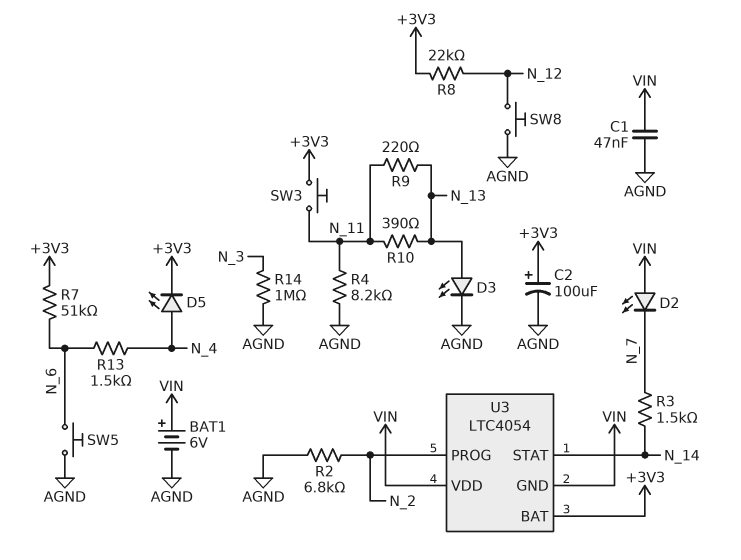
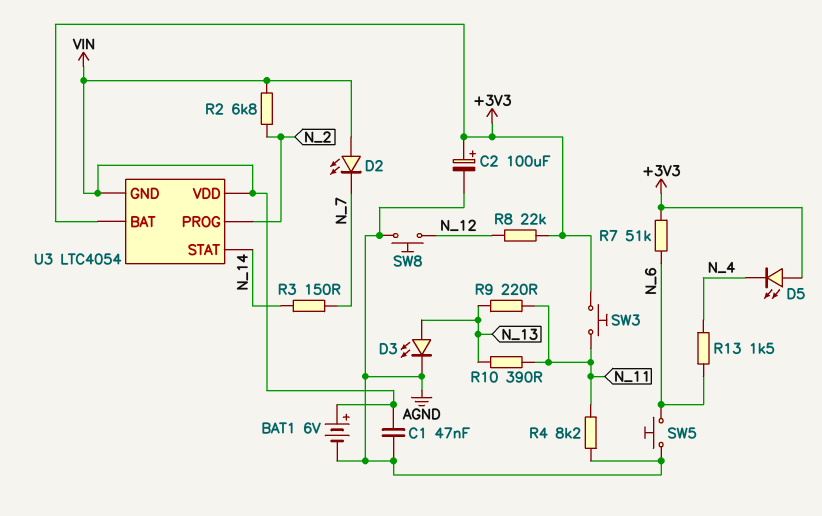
D5: LED (A N_4, K +3V3) -> LED (A +3V3, K N_4)
R2: 6.8k (AGND, N_2) -> 6.8k (N_2, VIN)
R3: 1.5k (N_7, N_14) -> 150 (N_7, N_14)
R14: 1M (AGND, N_3) -> none

